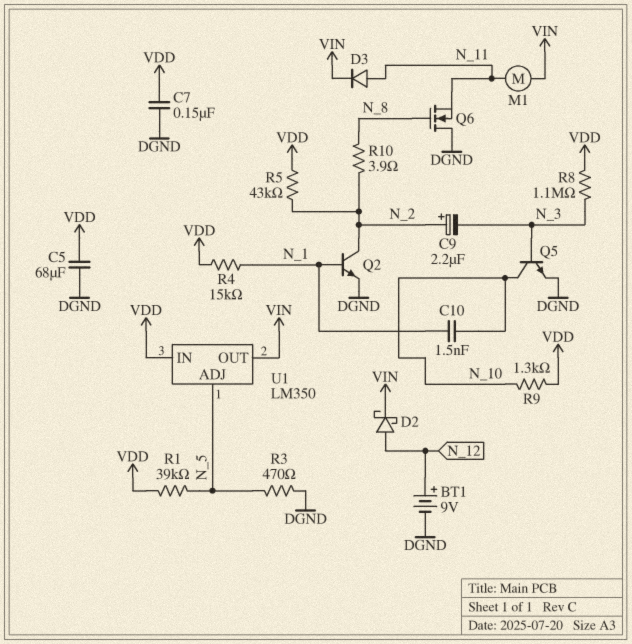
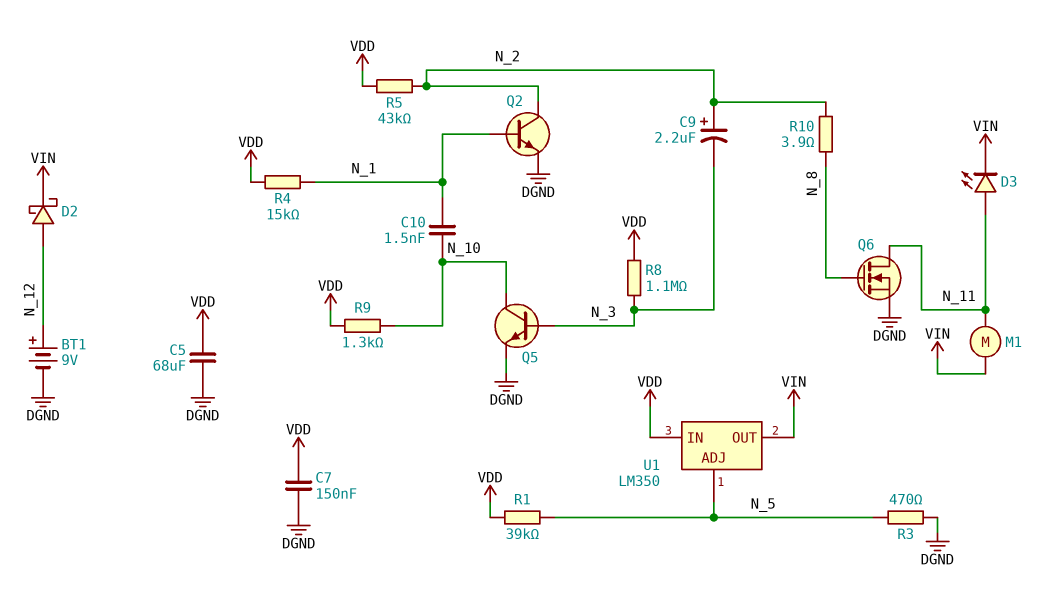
D3: diode (A N_11, K VIN) -> LED (A N_11, K VIN)
Q6: NMOS (G N_8, D DGND, S N_11) -> NMOS (G N_8, D N_11, S DGND)

